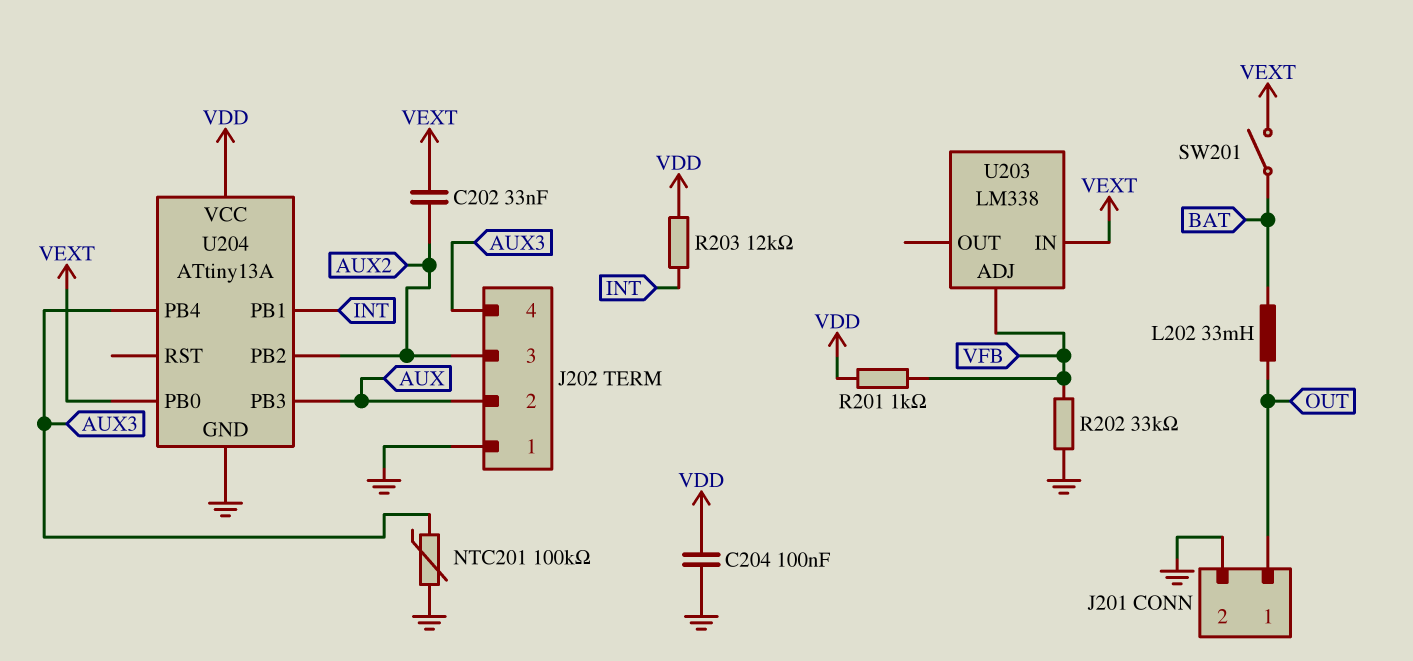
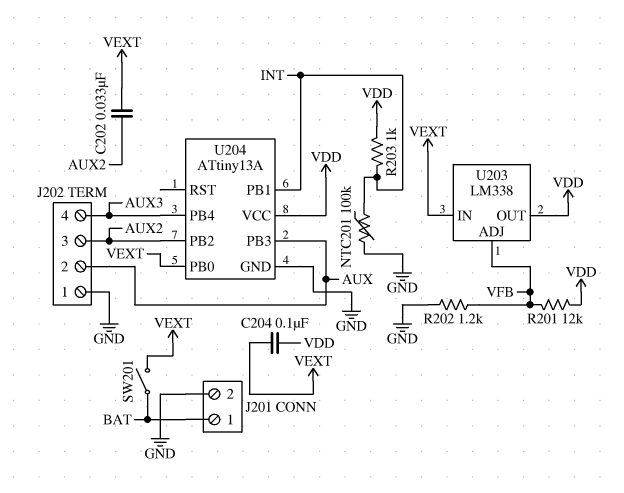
C204: 100nF (GND, VDD) -> 100nF (VDD, VEXT)
J201 pin 1: OUT -> BAT
L202: 33mH (BAT, OUT) -> none
NTC201: 100k (AUX3, GND) -> 100k (GND, INT)
R201: 1k (VDD, VFB) -> 12k (VDD, VFB)
R202: 33k (GND, VFB) -> 1.2k (GND, VFB)
R203: 12k (INT, VDD) -> 1k (INT, VDD)
U203 pin OUT: none -> VDD

